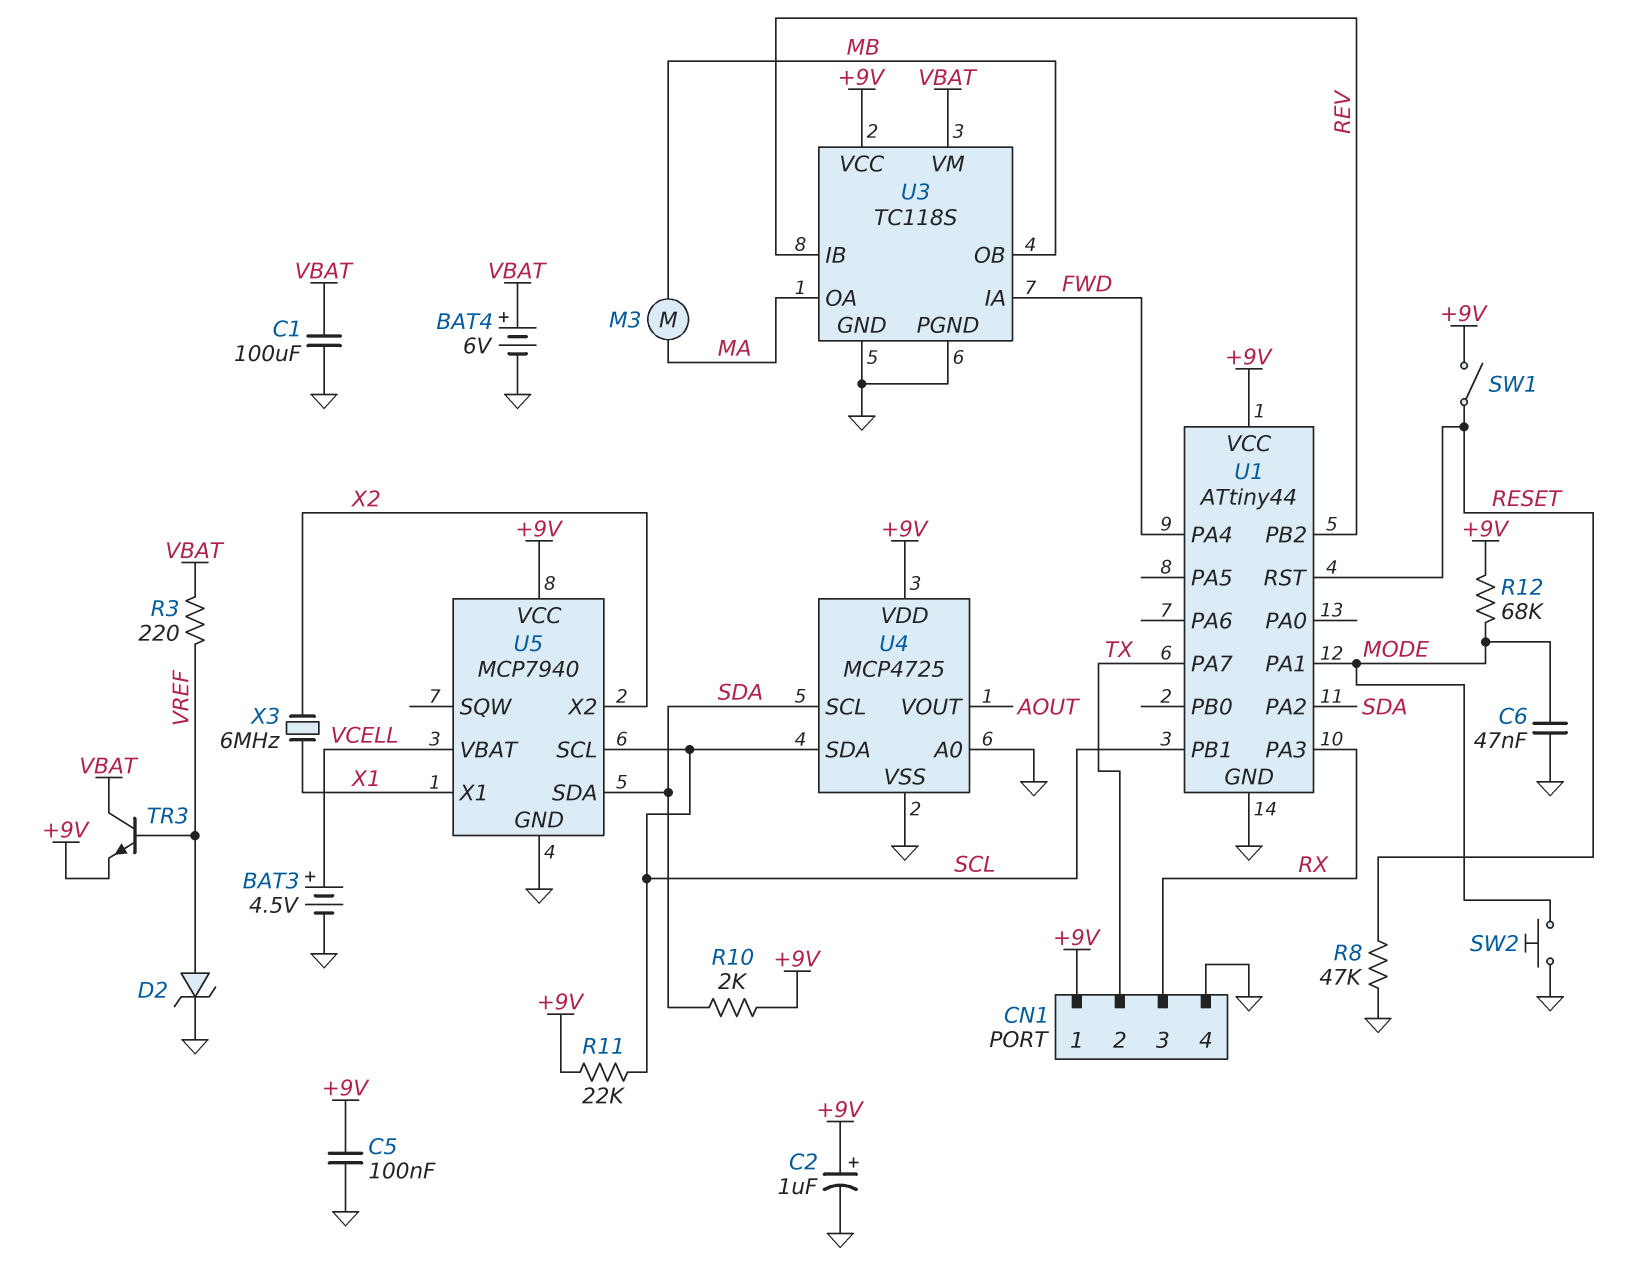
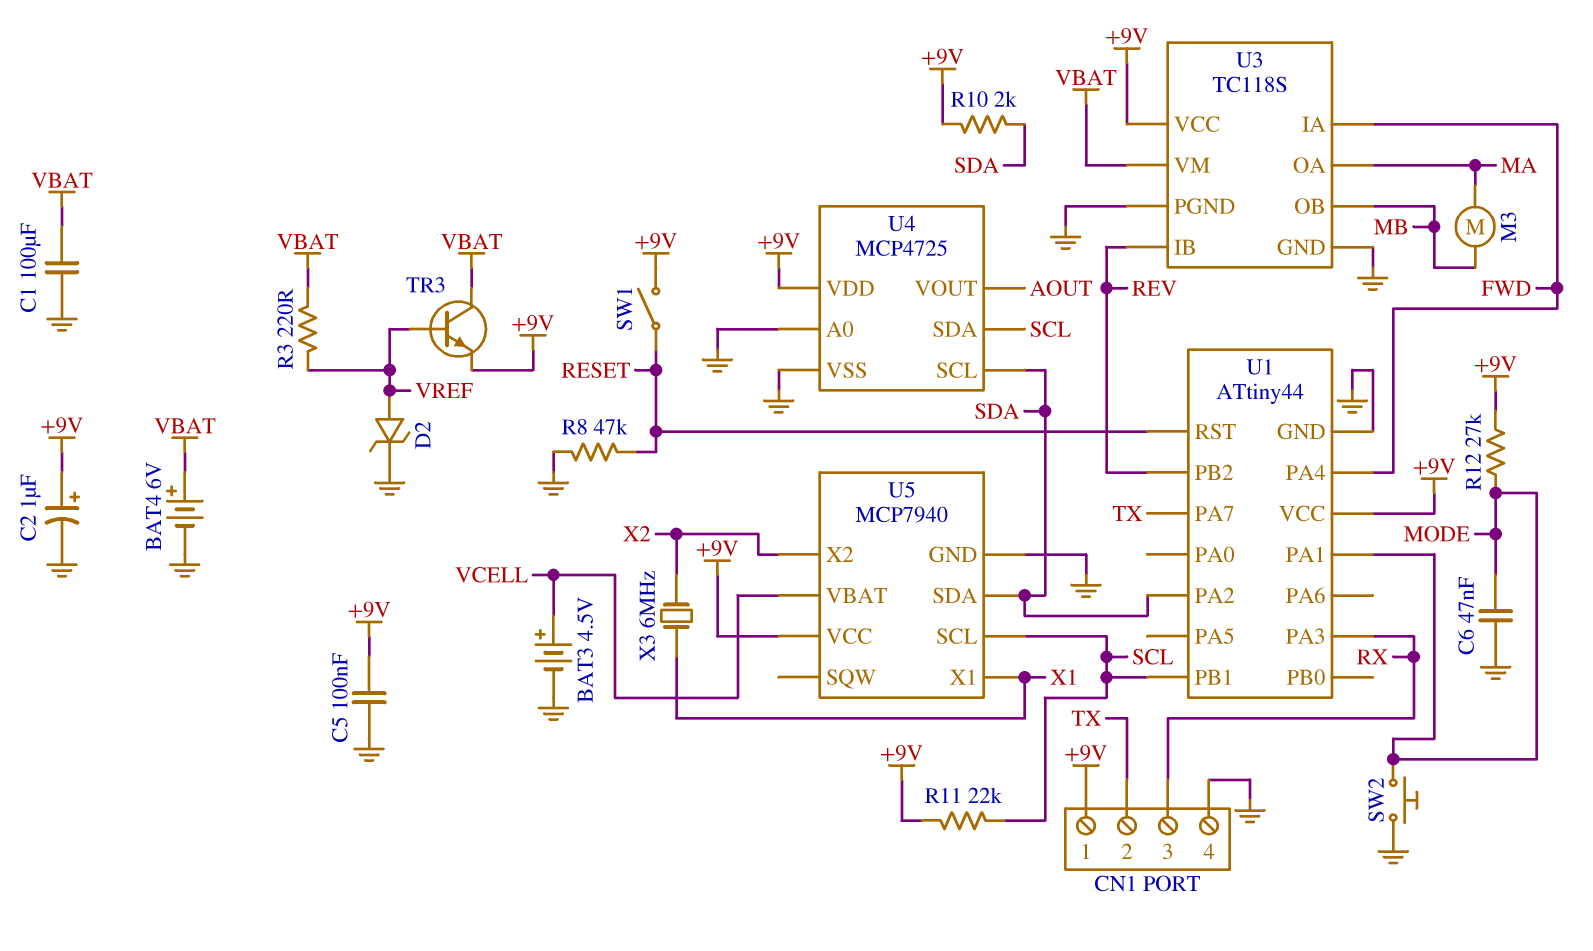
R12: 68k (+9V, MODE) -> 27k (+9V, MODE)

